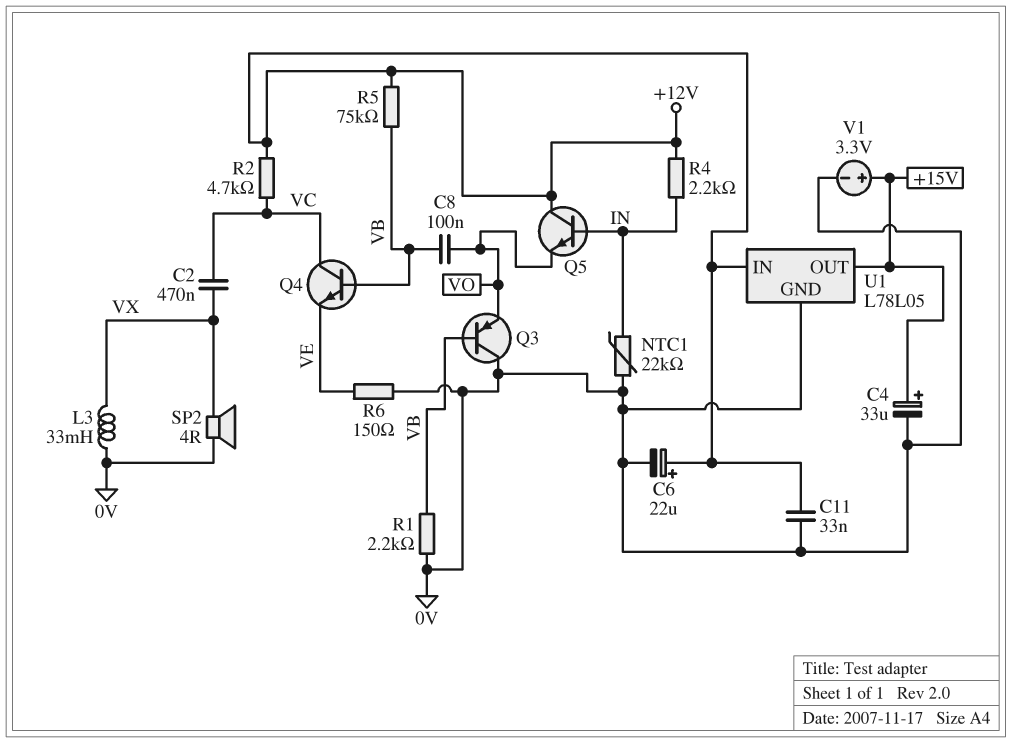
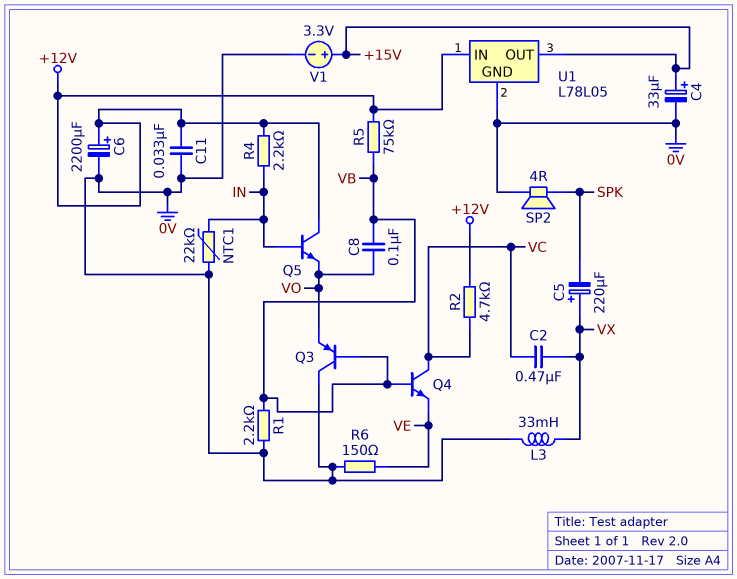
C5: none -> 220uF (plus VX, minus SPK)
C6: 22uF (plus +12V, minus 0V) -> 2200uF (plus +12V, minus 0V)
SP2: speaker 4R (0V, VX) -> speaker 4R (0V, SPK)

